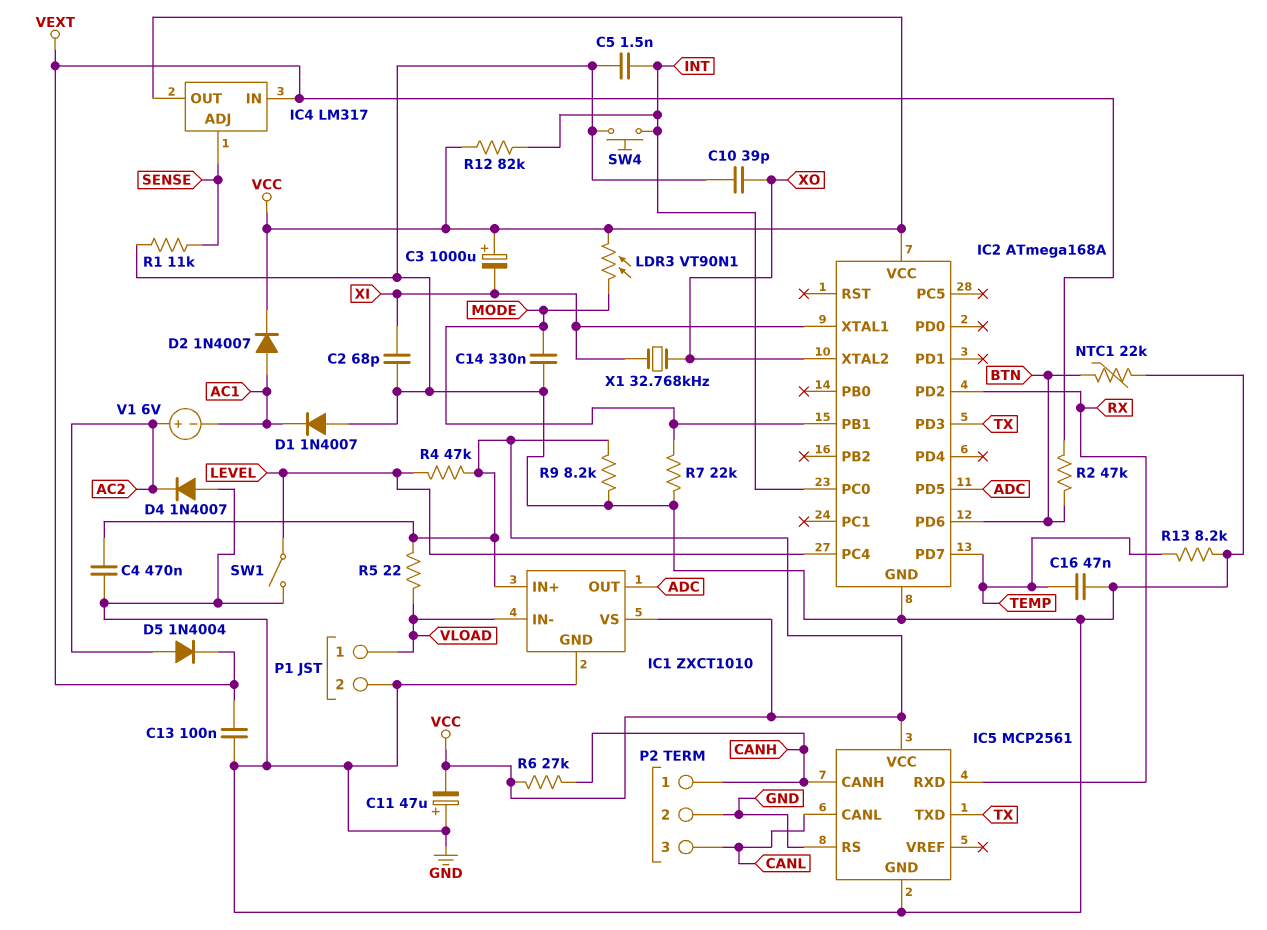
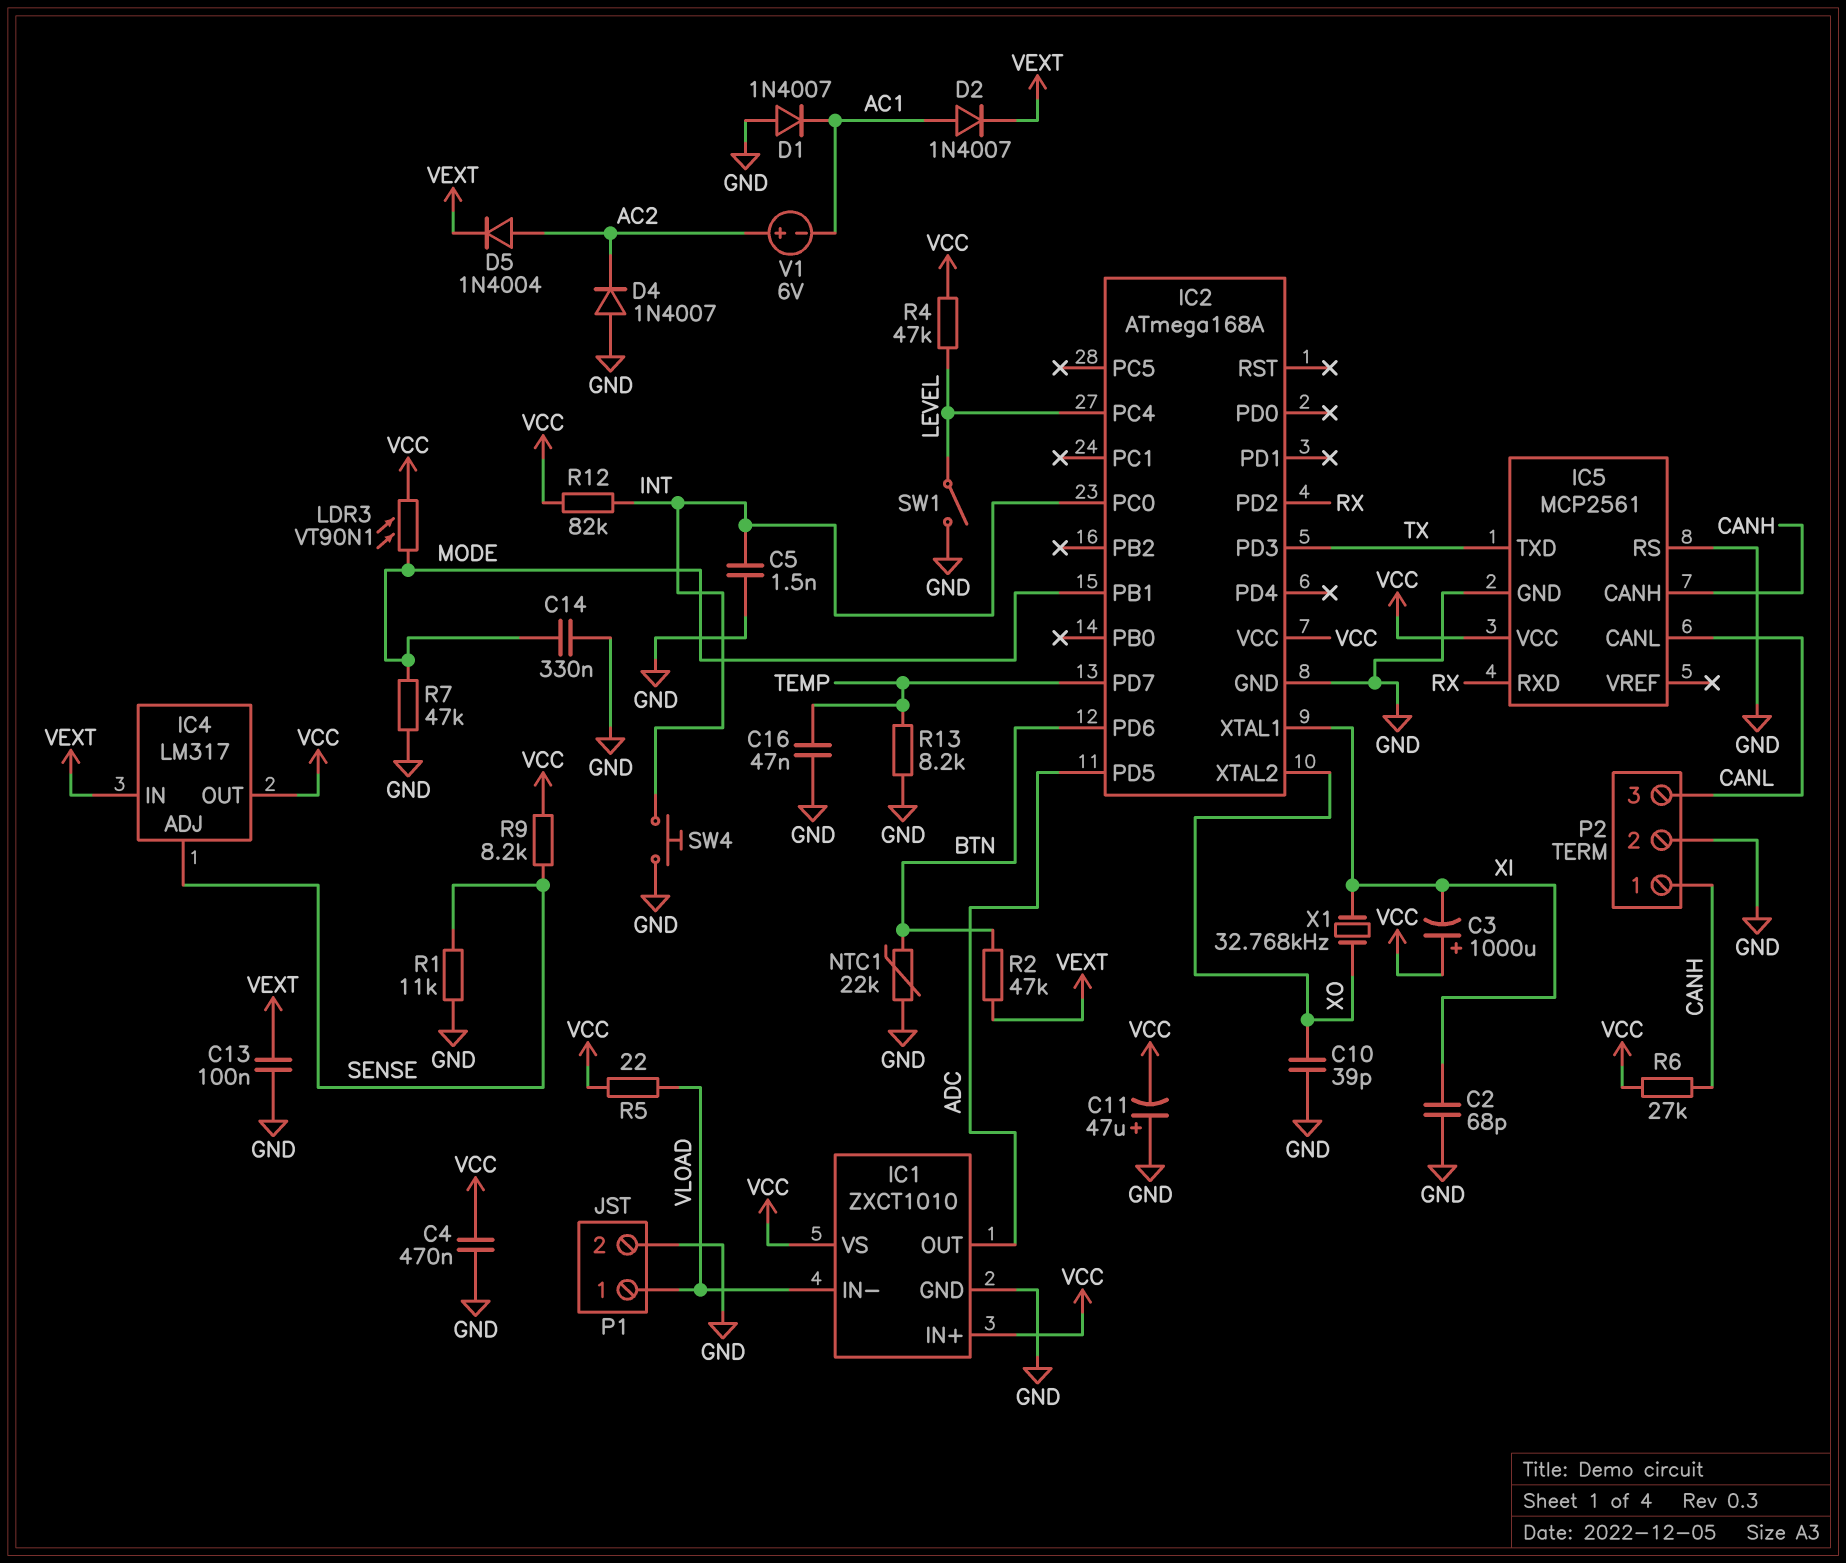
D2: diode 1N4007 (A AC1, K VCC) -> diode 1N4007 (A AC1, K VEXT)
R7: 22k (GND, MODE) -> 47k (GND, MODE)
R9: 8.2k (GND, VCC) -> 8.2k (SENSE, VCC)

